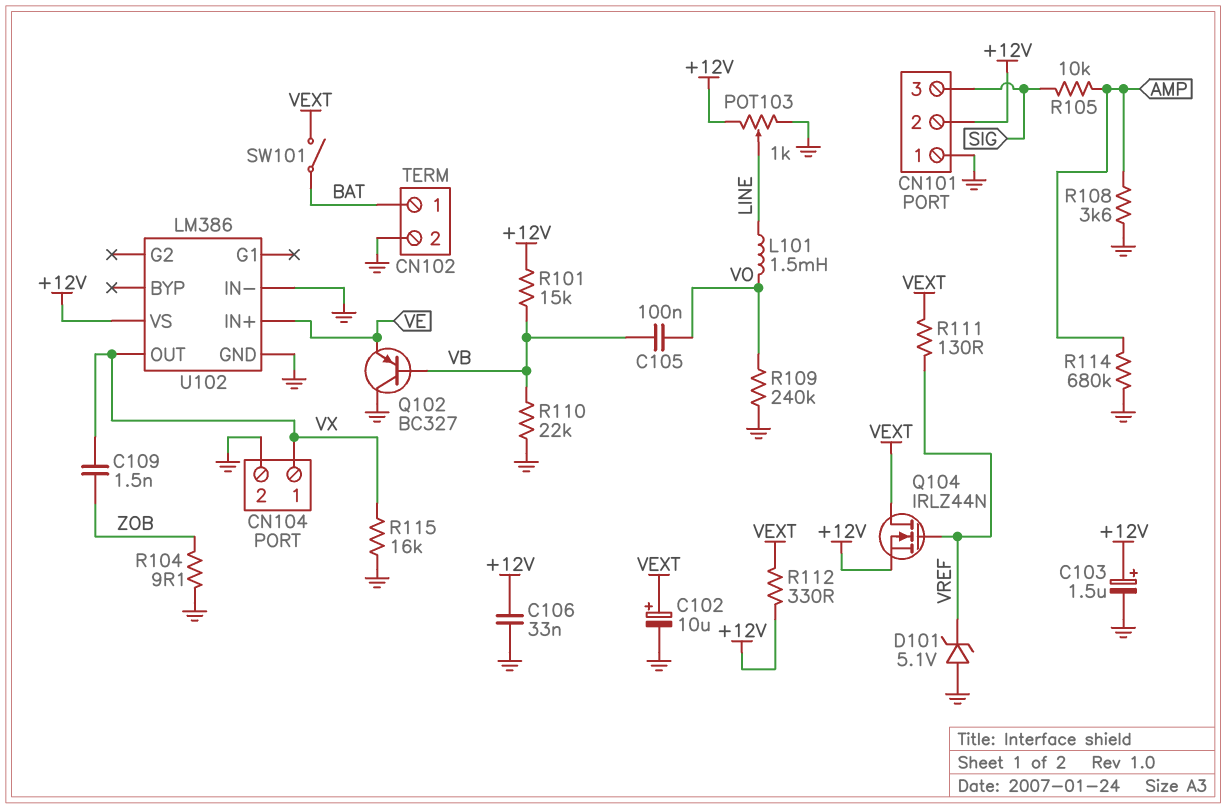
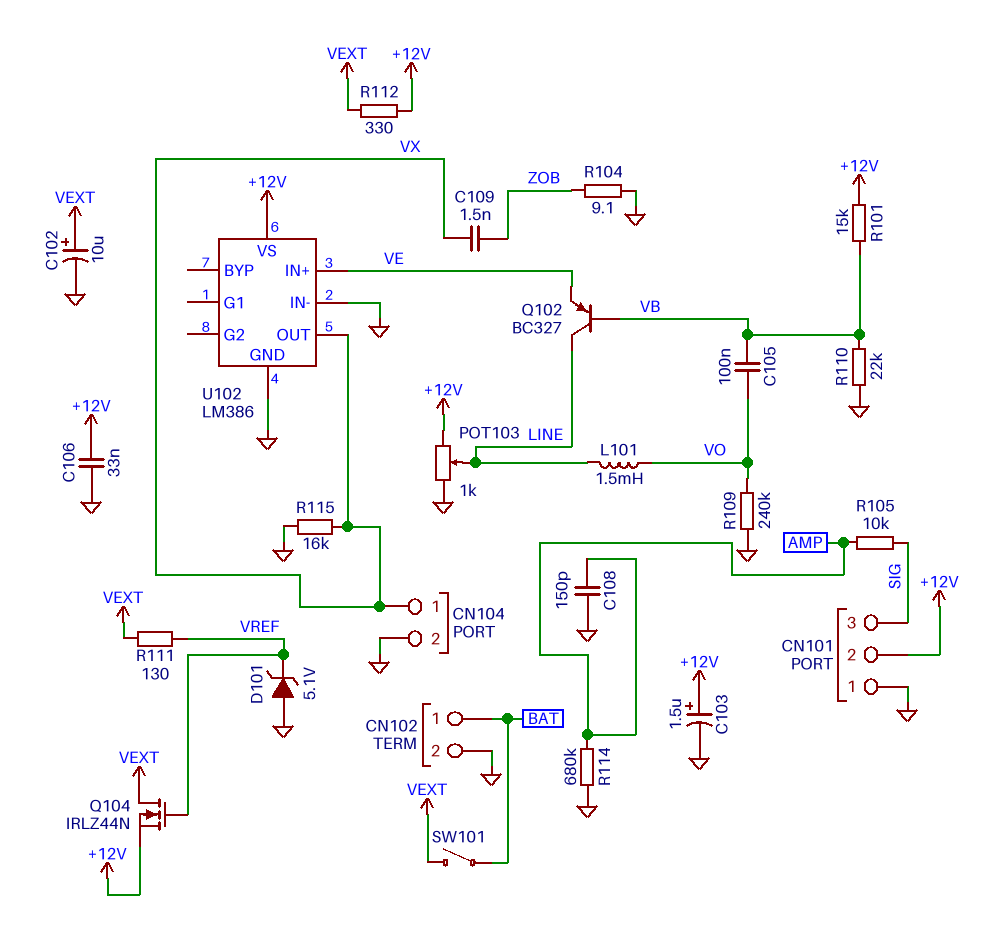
C108: none -> 150pF (AMP, GND)
Q102: PNP BC327 (B VB, C GND, E VE) -> PNP BC327 (B VB, C LINE, E VE)
R108: 3.6k (AMP, GND) -> none

